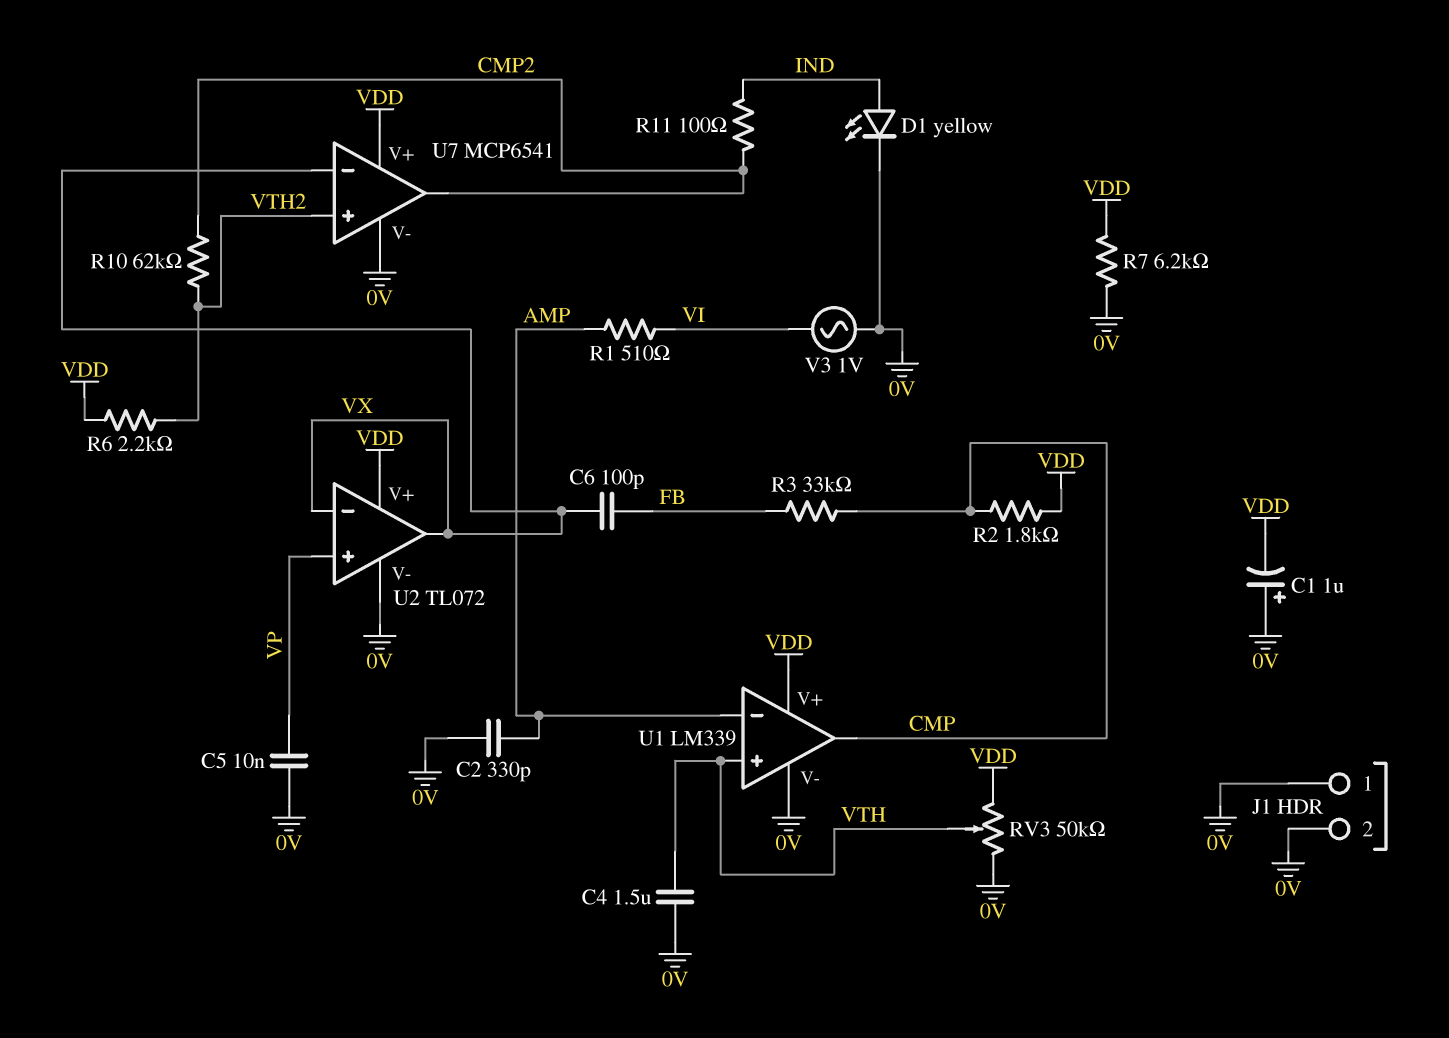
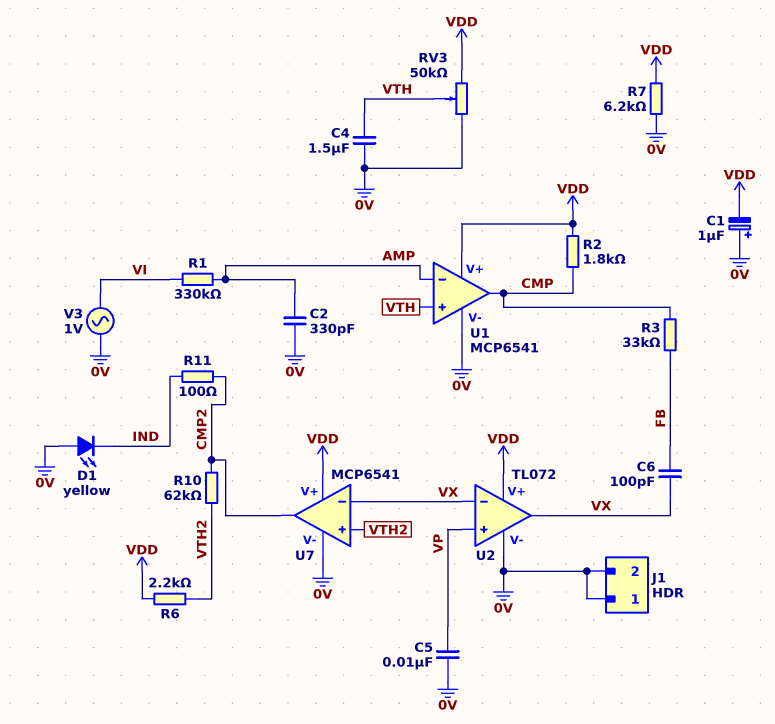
D1: LED yellow (A IND, K 0V) -> LED yellow (A 0V, K IND)
R1: 510 (AMP, VI) -> 330k (AMP, VI)
U1: LM339 -> MCP6541

